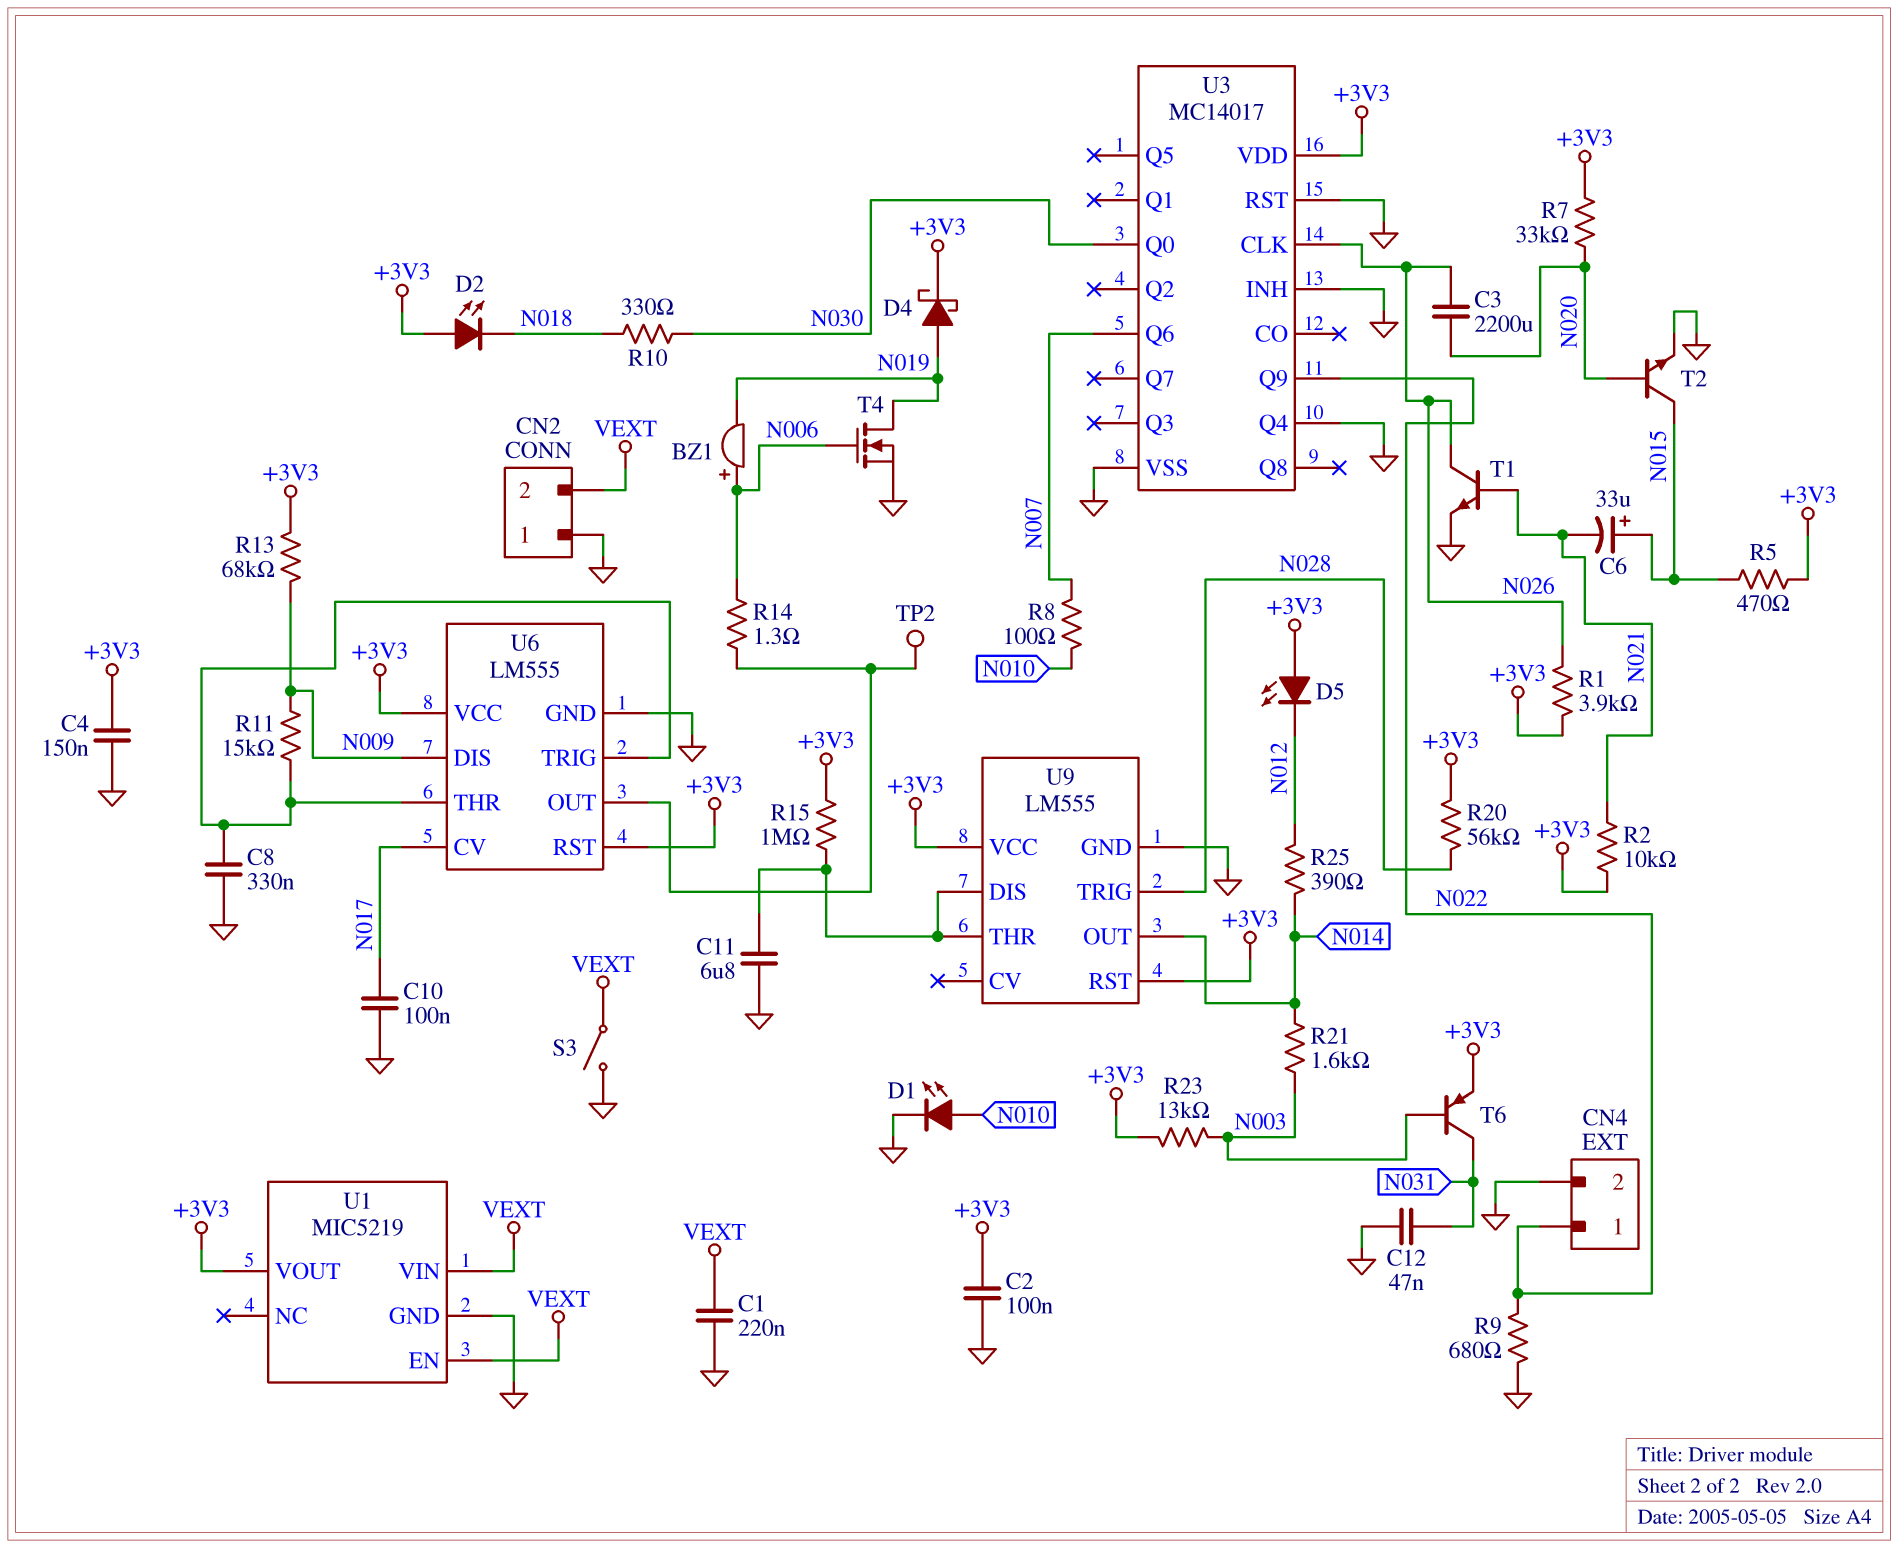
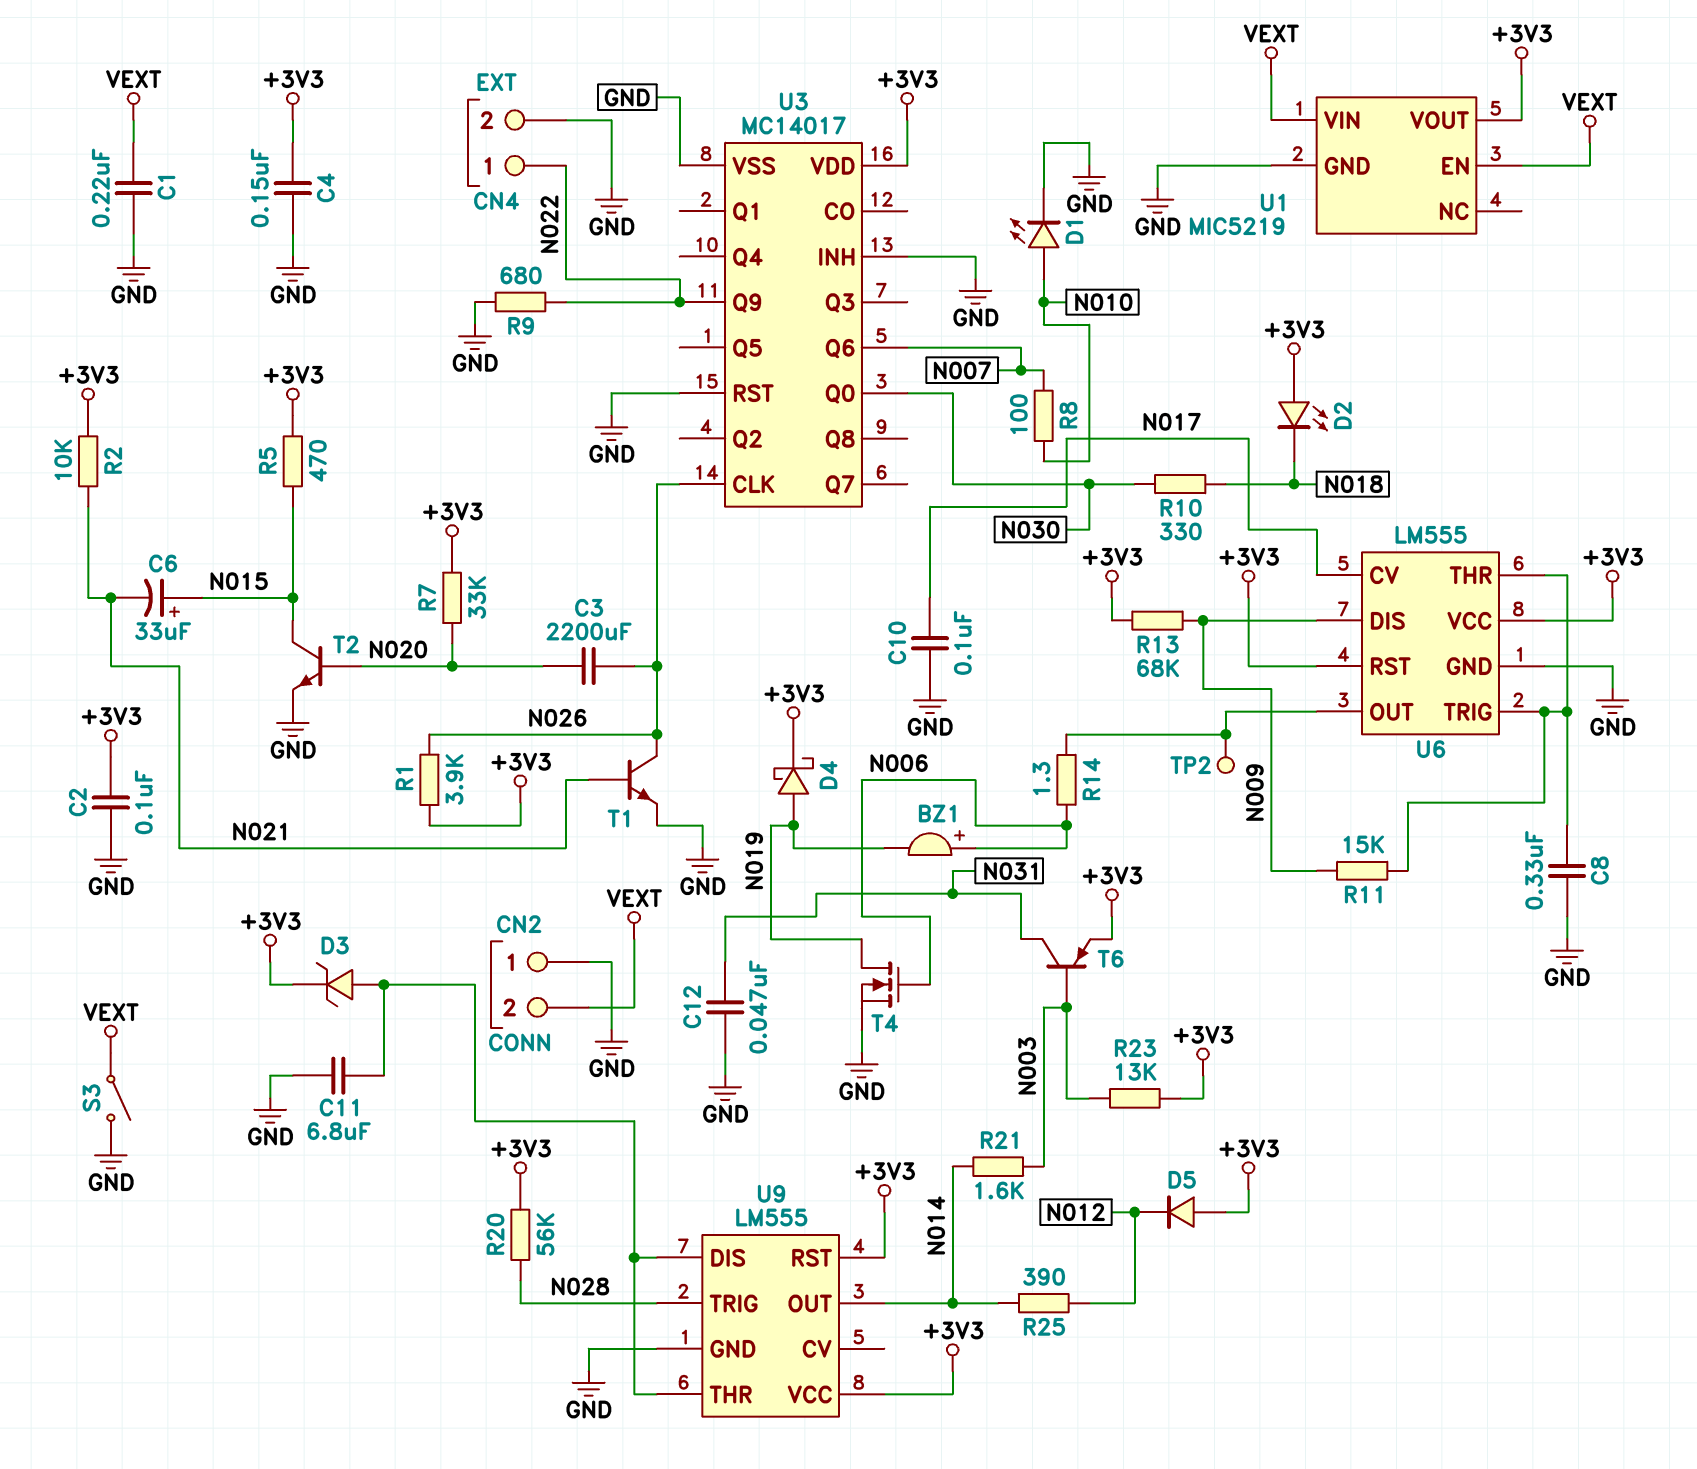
D3: none -> zener (A U9/DIS, K +3V3)
D5: LED (A +3V3, K N012) -> diode (A +3V3, K N012)
R15: 1M (+3V3, U9/DIS) -> none
U3 pin Q4: GND -> none

